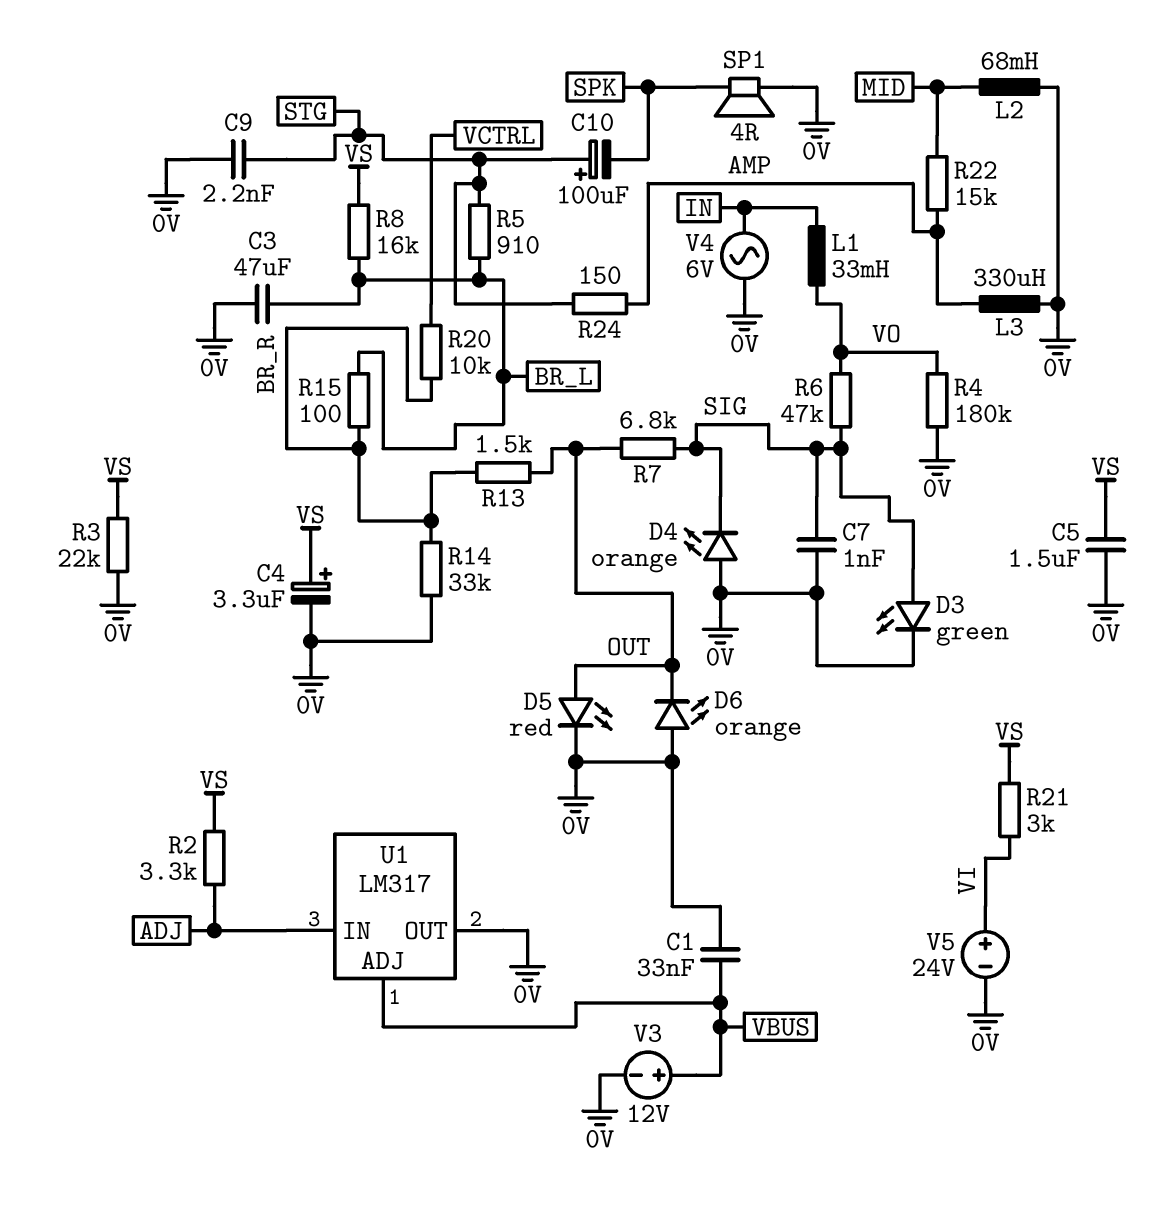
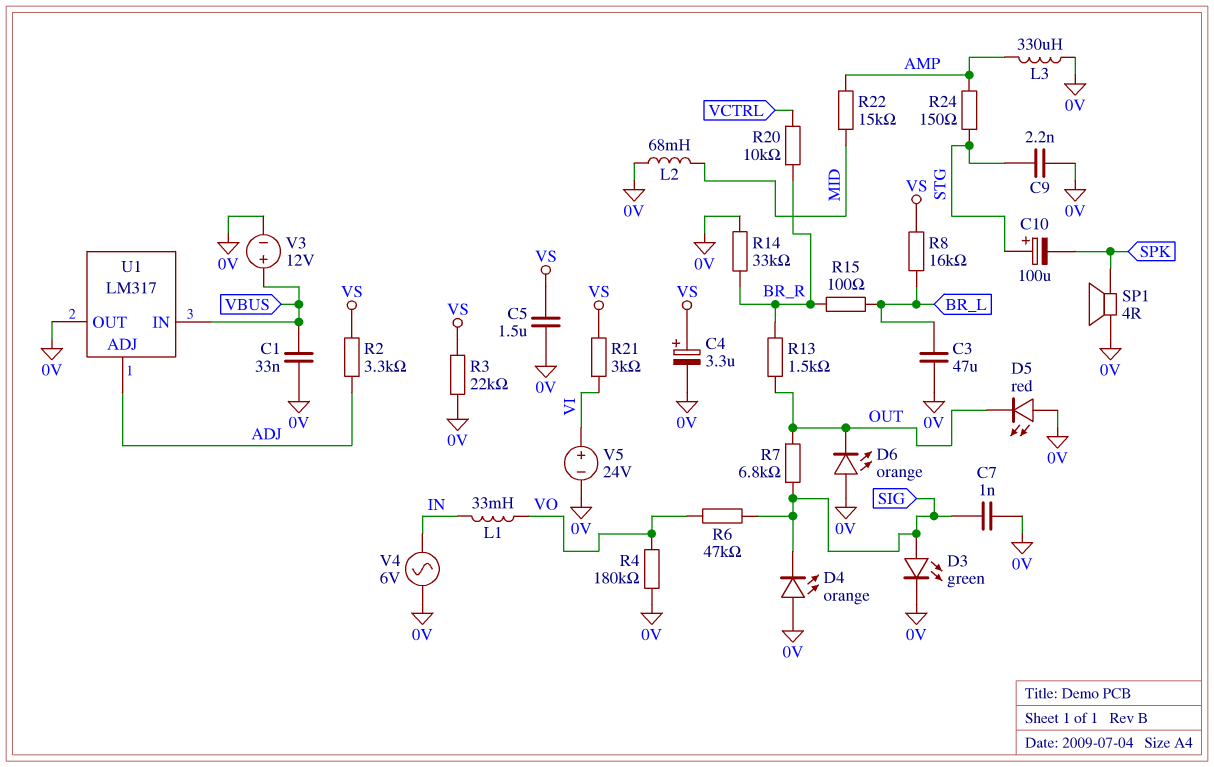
D5: LED red (A OUT, K 0V) -> LED red (A 0V, K OUT)
R5: 910 (BR_L, STG) -> none
U1 pin ADJ: VBUS -> ADJ
U1 pin IN: ADJ -> VBUS

